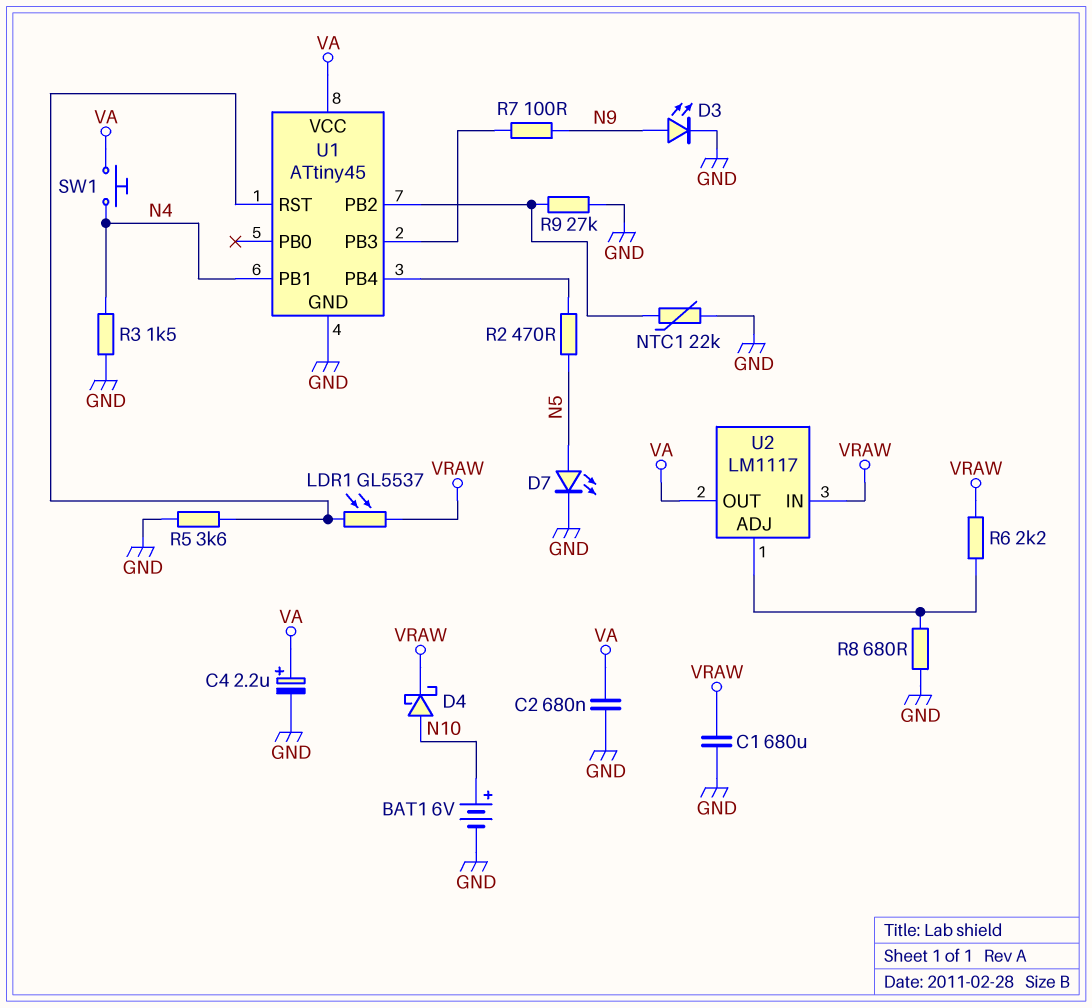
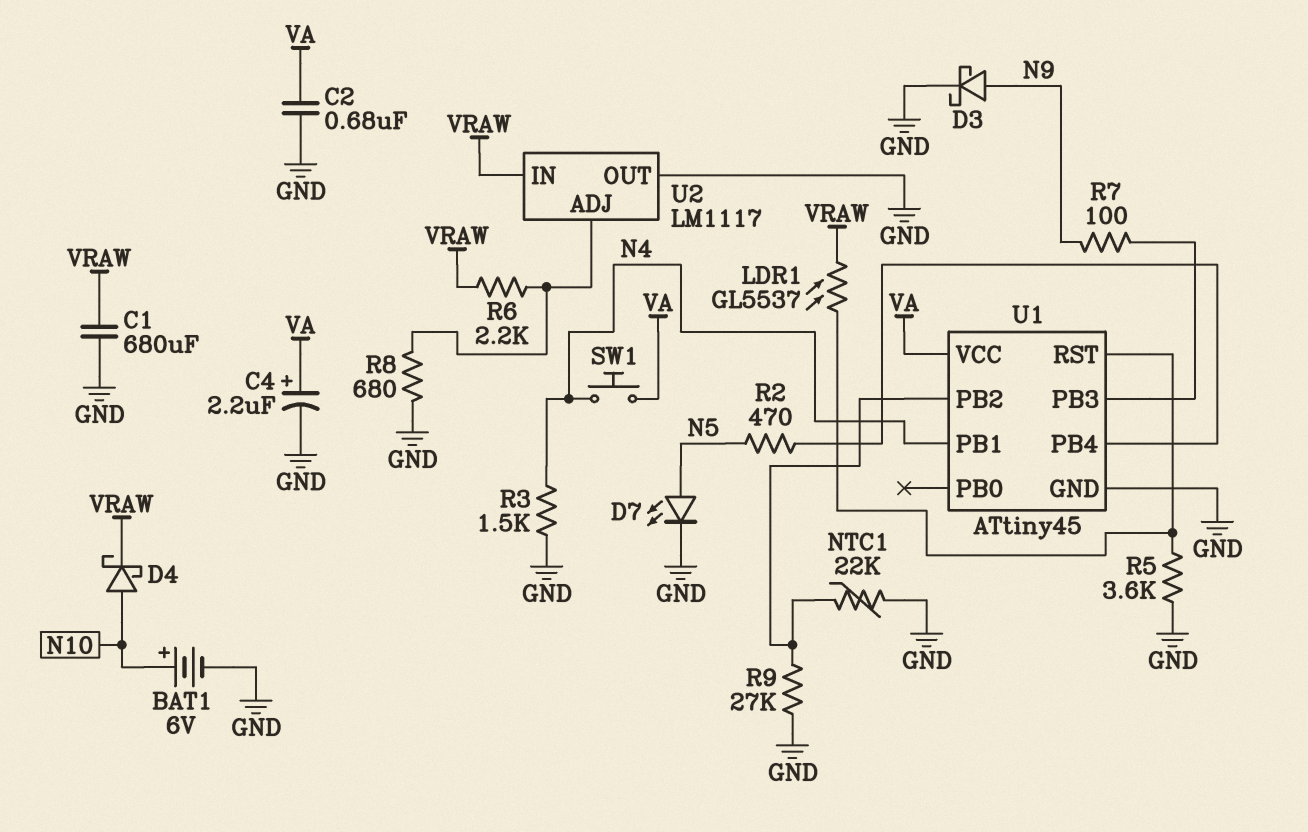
D3: LED (A N9, K GND) -> schottky (A N9, K GND)
U2 pin OUT: VA -> GND

